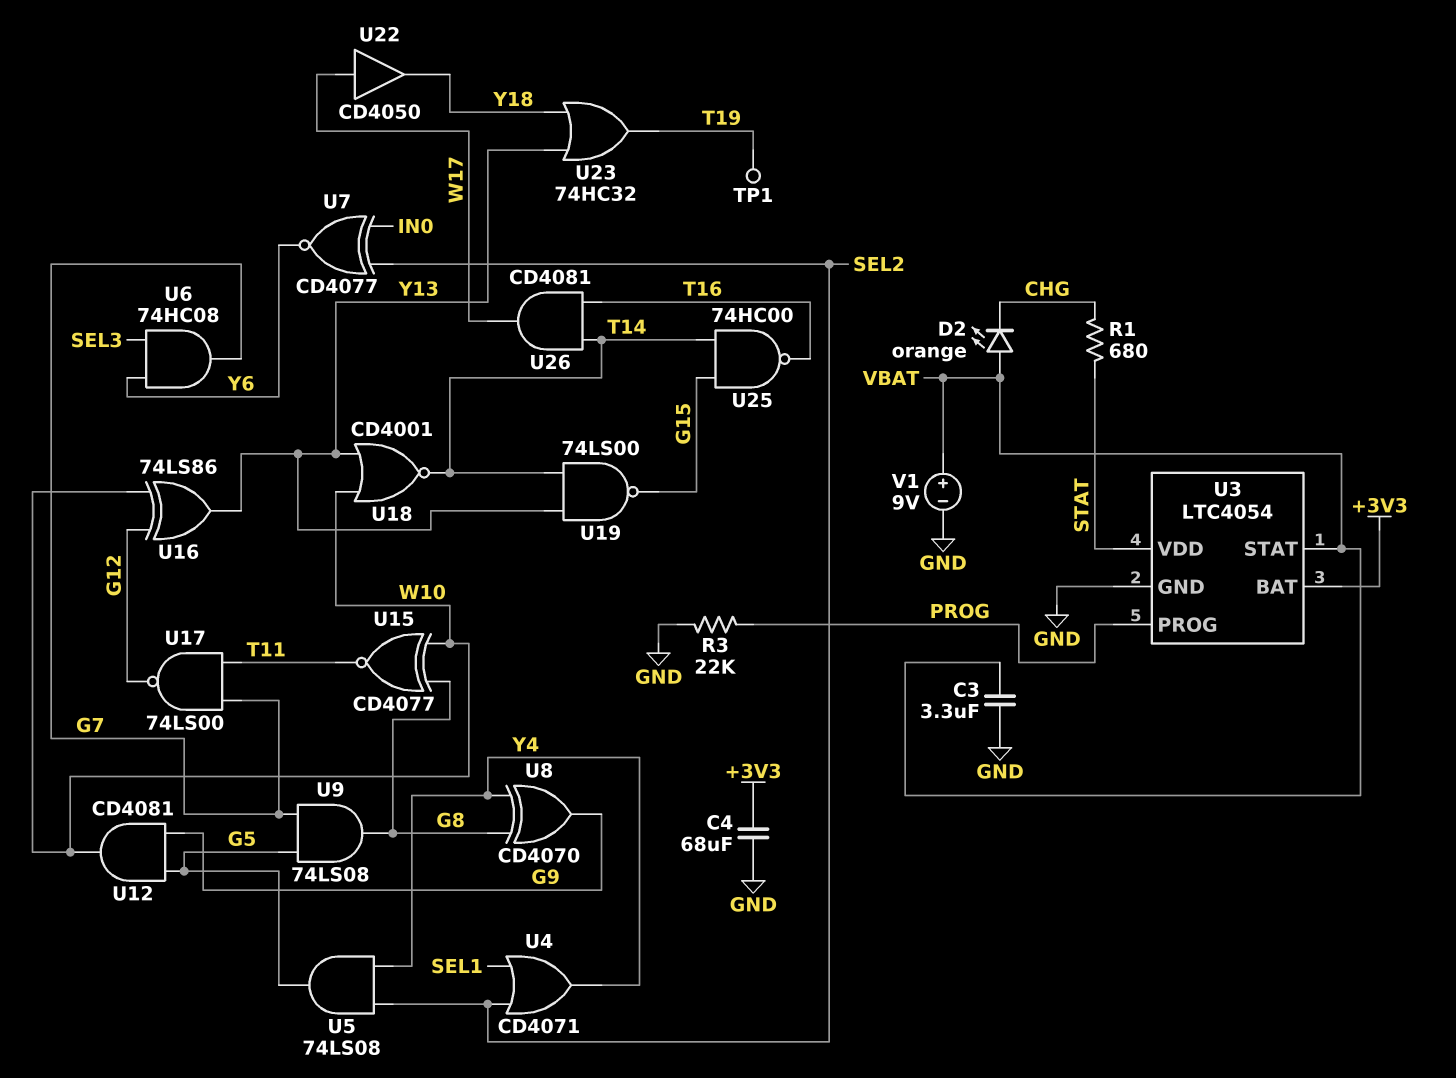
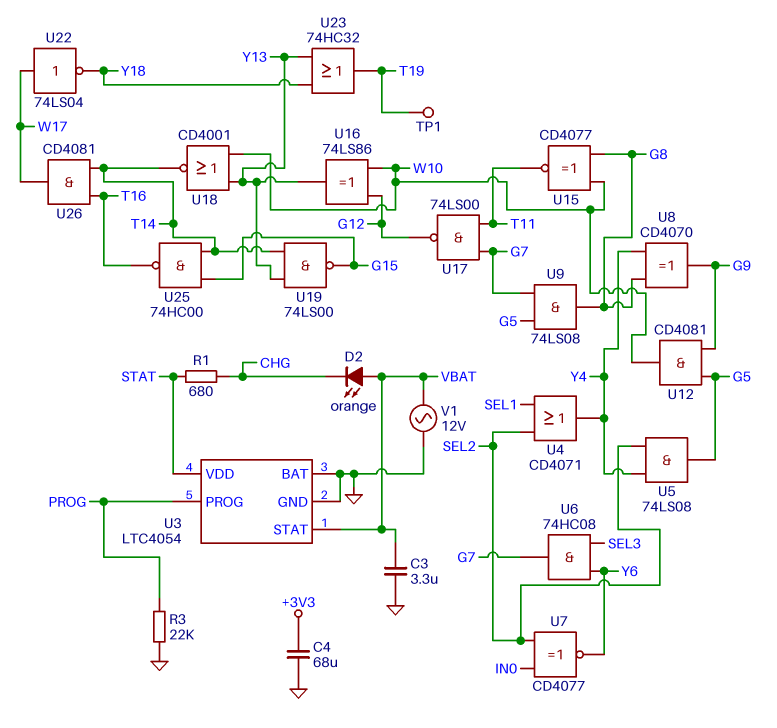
U3 pin BAT: +3V3 -> GND
U22: buffer CD4050 (in W17, out Y18) -> NOT 74LS04 (in W17, out Y18)
V1: 9V (plus VBAT, minus GND) -> AC 12V (GND, VBAT)

